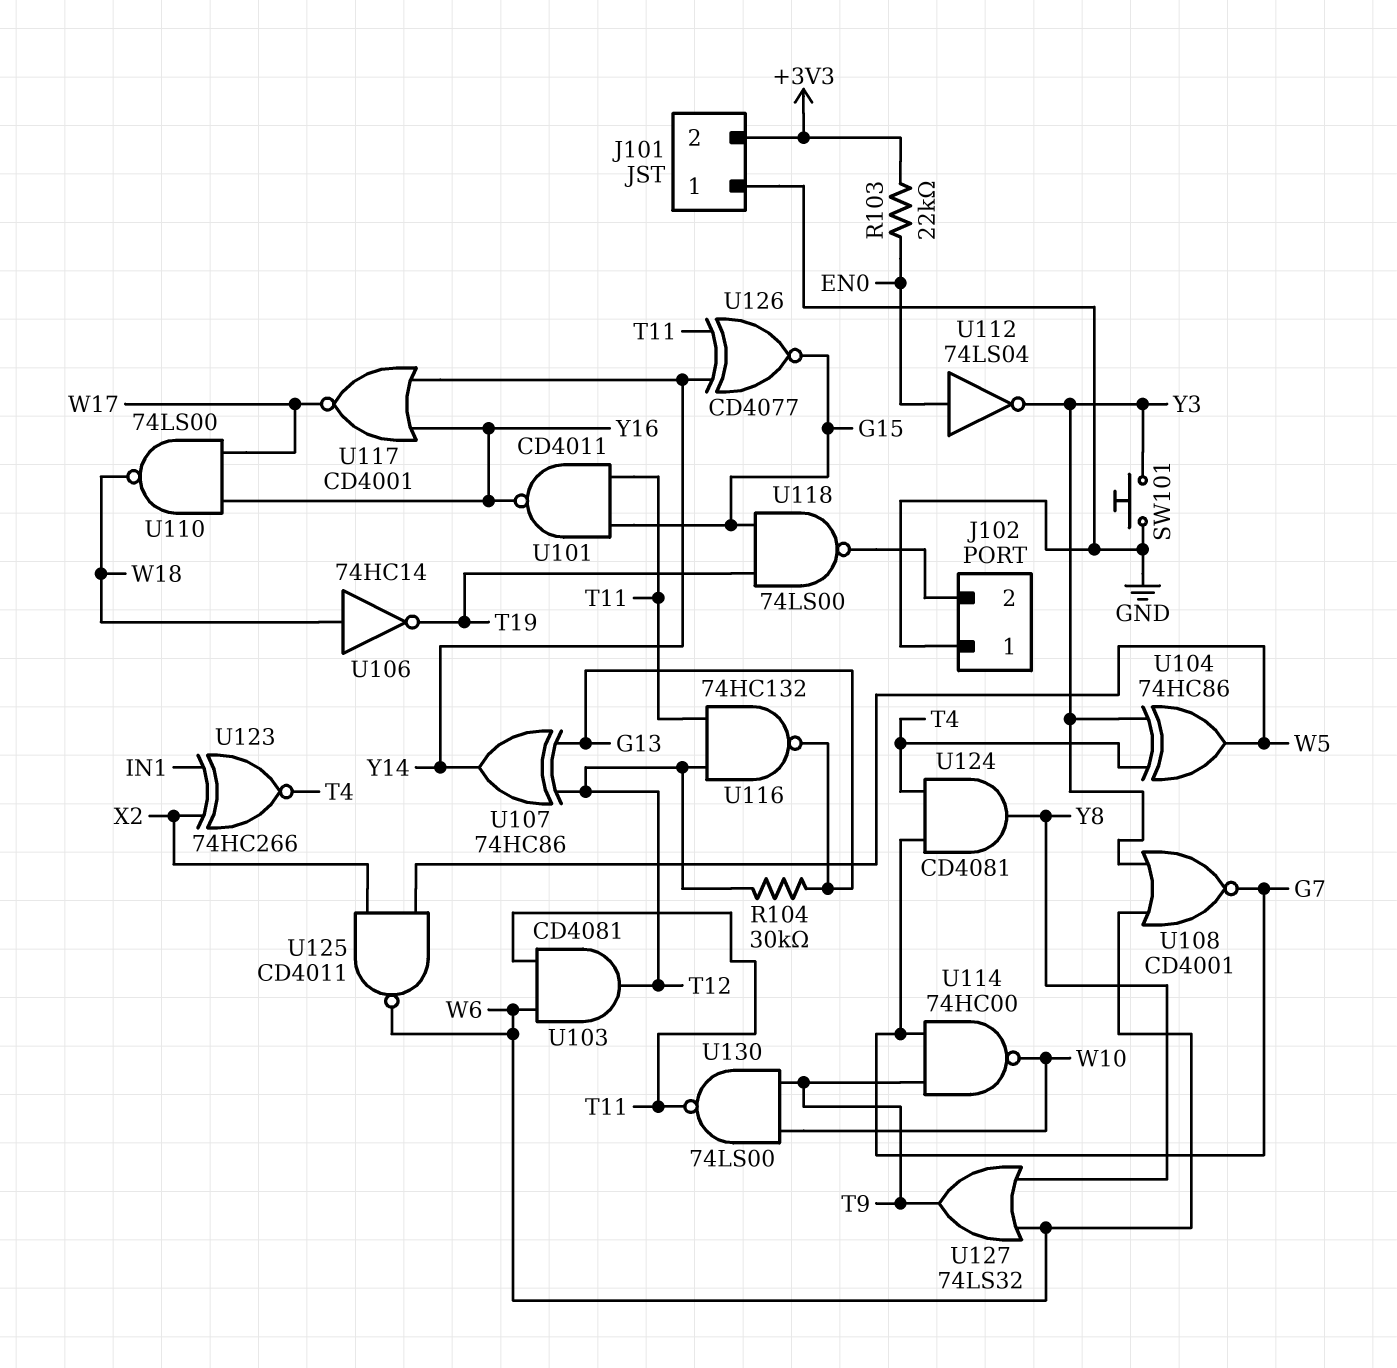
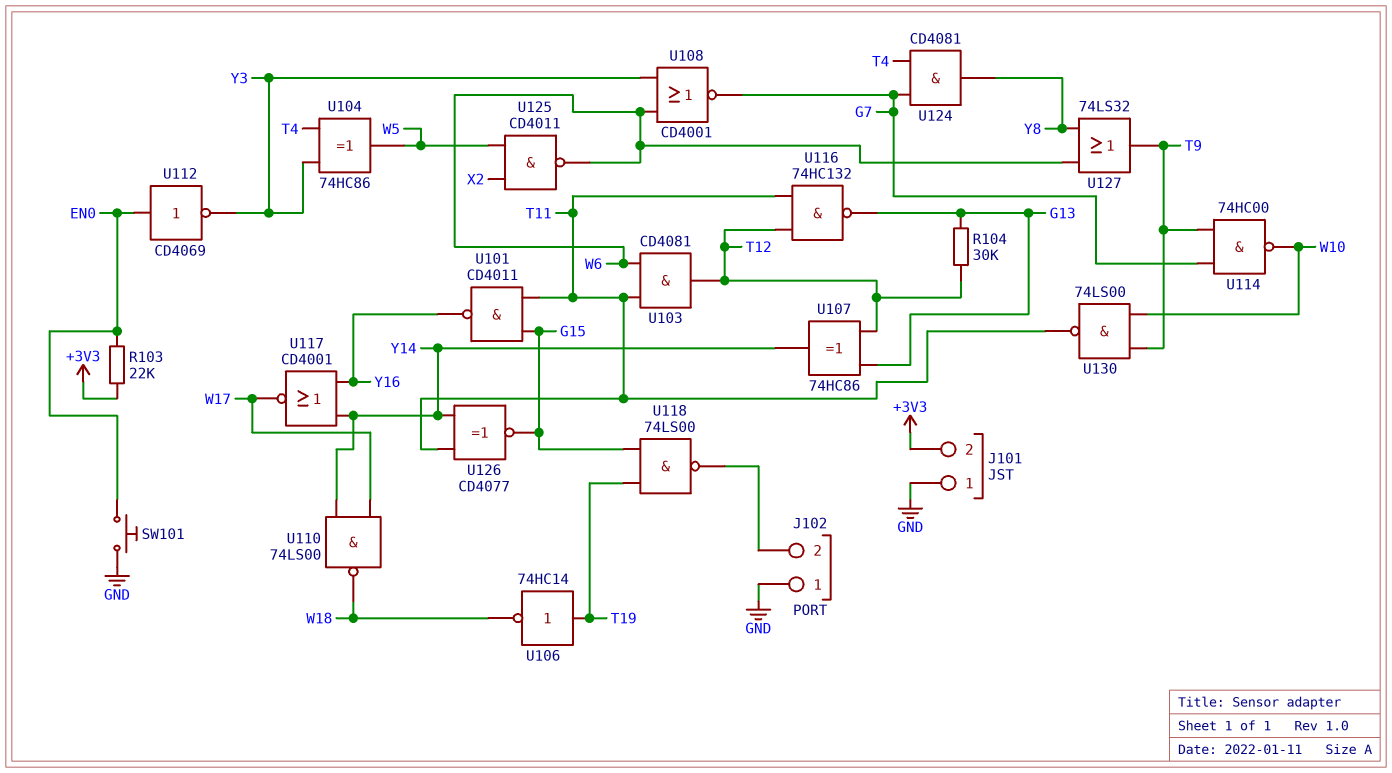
SW101: button (GND, Y3) -> button (EN0, GND)
U106: NOT 74HC14 (in W18, out T19) -> NOT 74HC14 (in T19, out W18)
U110: NAND 74LS00 (in W17, in Y16, out W18) -> NAND 74LS00 (in W17, in Y14, out W18)
U112: NOT 74LS04 (in EN0, out Y3) -> NOT CD4069 (in EN0, out Y3)
U123: XNOR 74HC266 (in IN1, in X2, out T4) -> none

